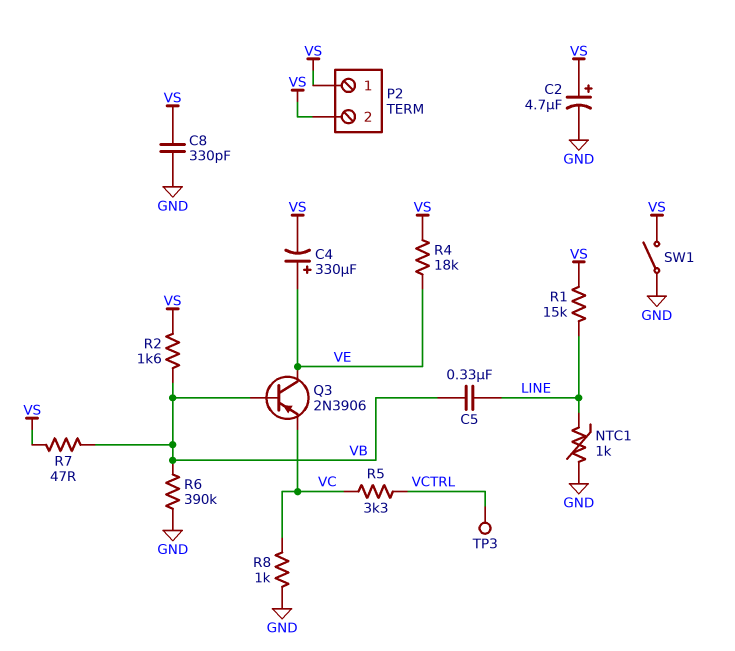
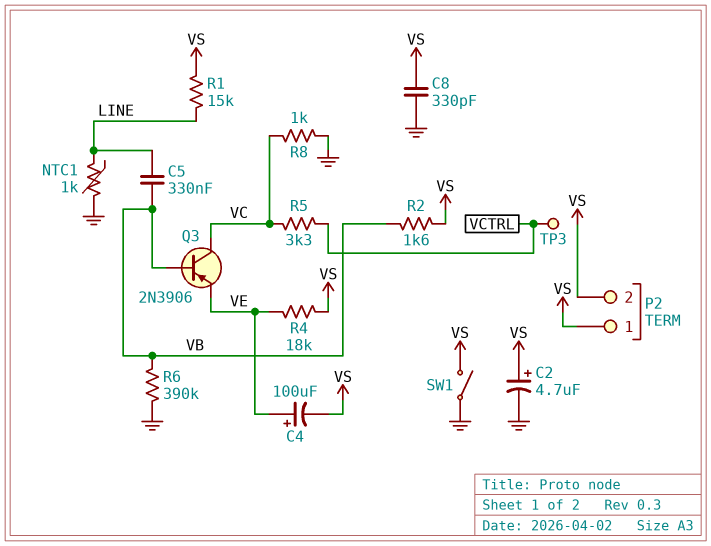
C4: 330uF (plus VE, minus VS) -> 100uF (plus VE, minus VS)
Q3: PNP 2N3906 (B VB, C VE, E VC) -> PNP 2N3906 (B VB, C VC, E VE)
R7: 47 (VB, VS) -> none

